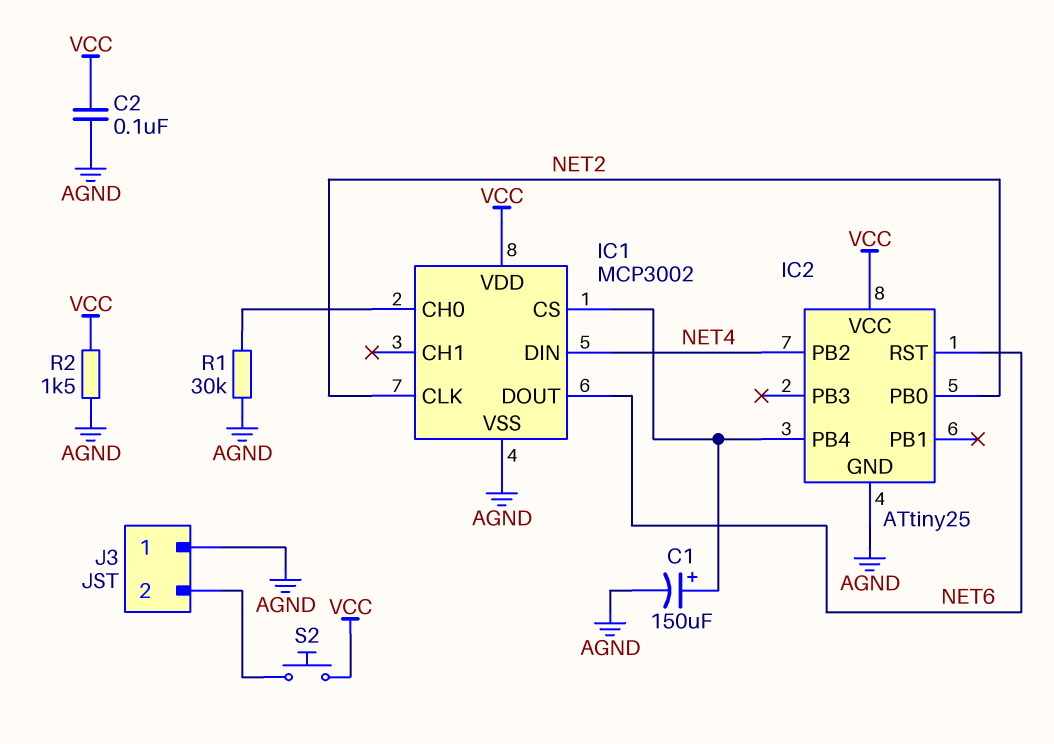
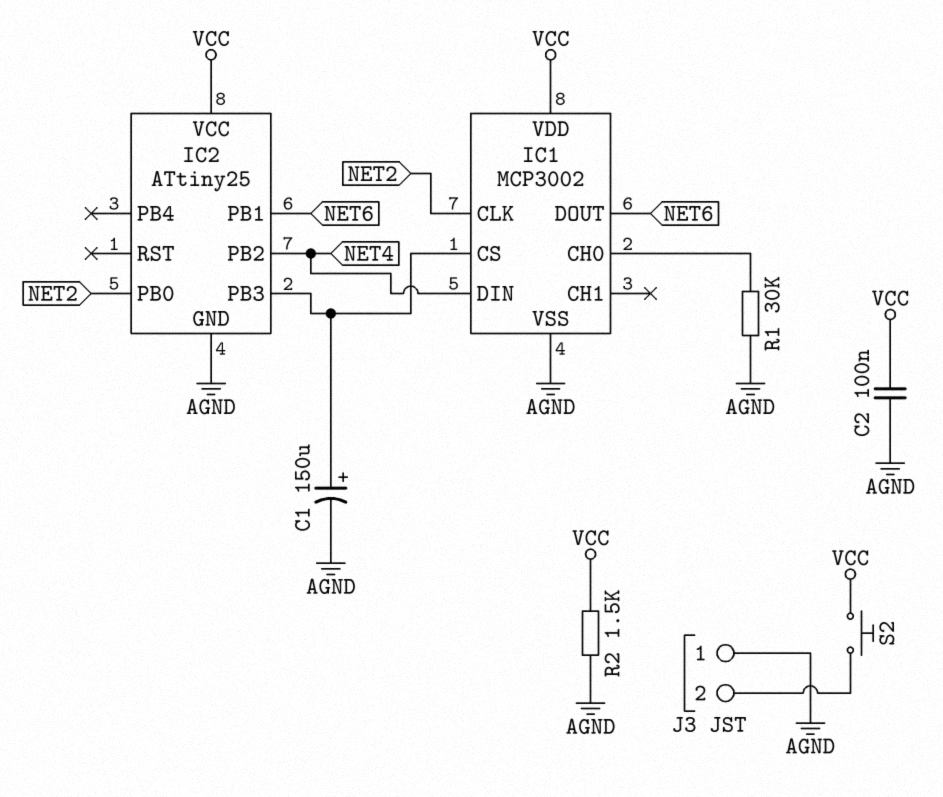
IC2 pin PB1: none -> NET6
IC2 pin PB3: none -> IC1/CS
IC2 pin PB4: IC1/CS -> none
IC2 pin RST: NET6 -> none

